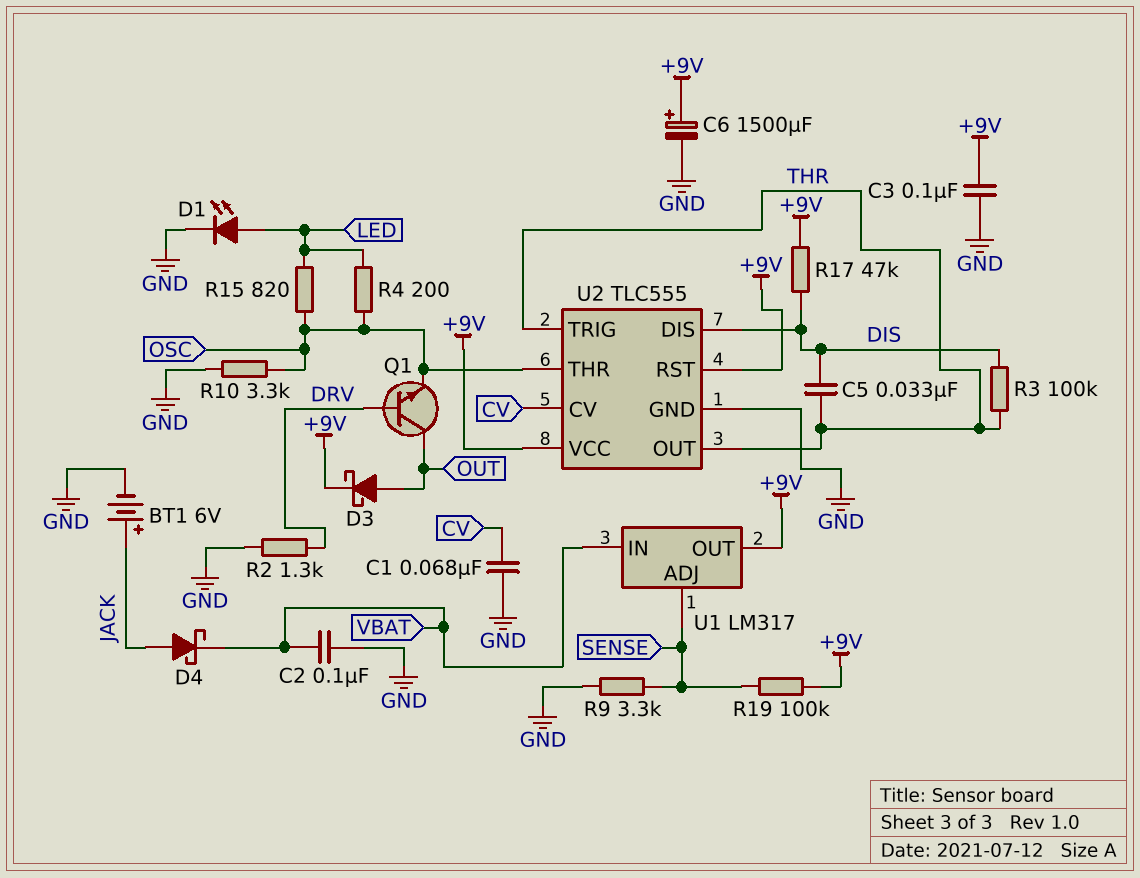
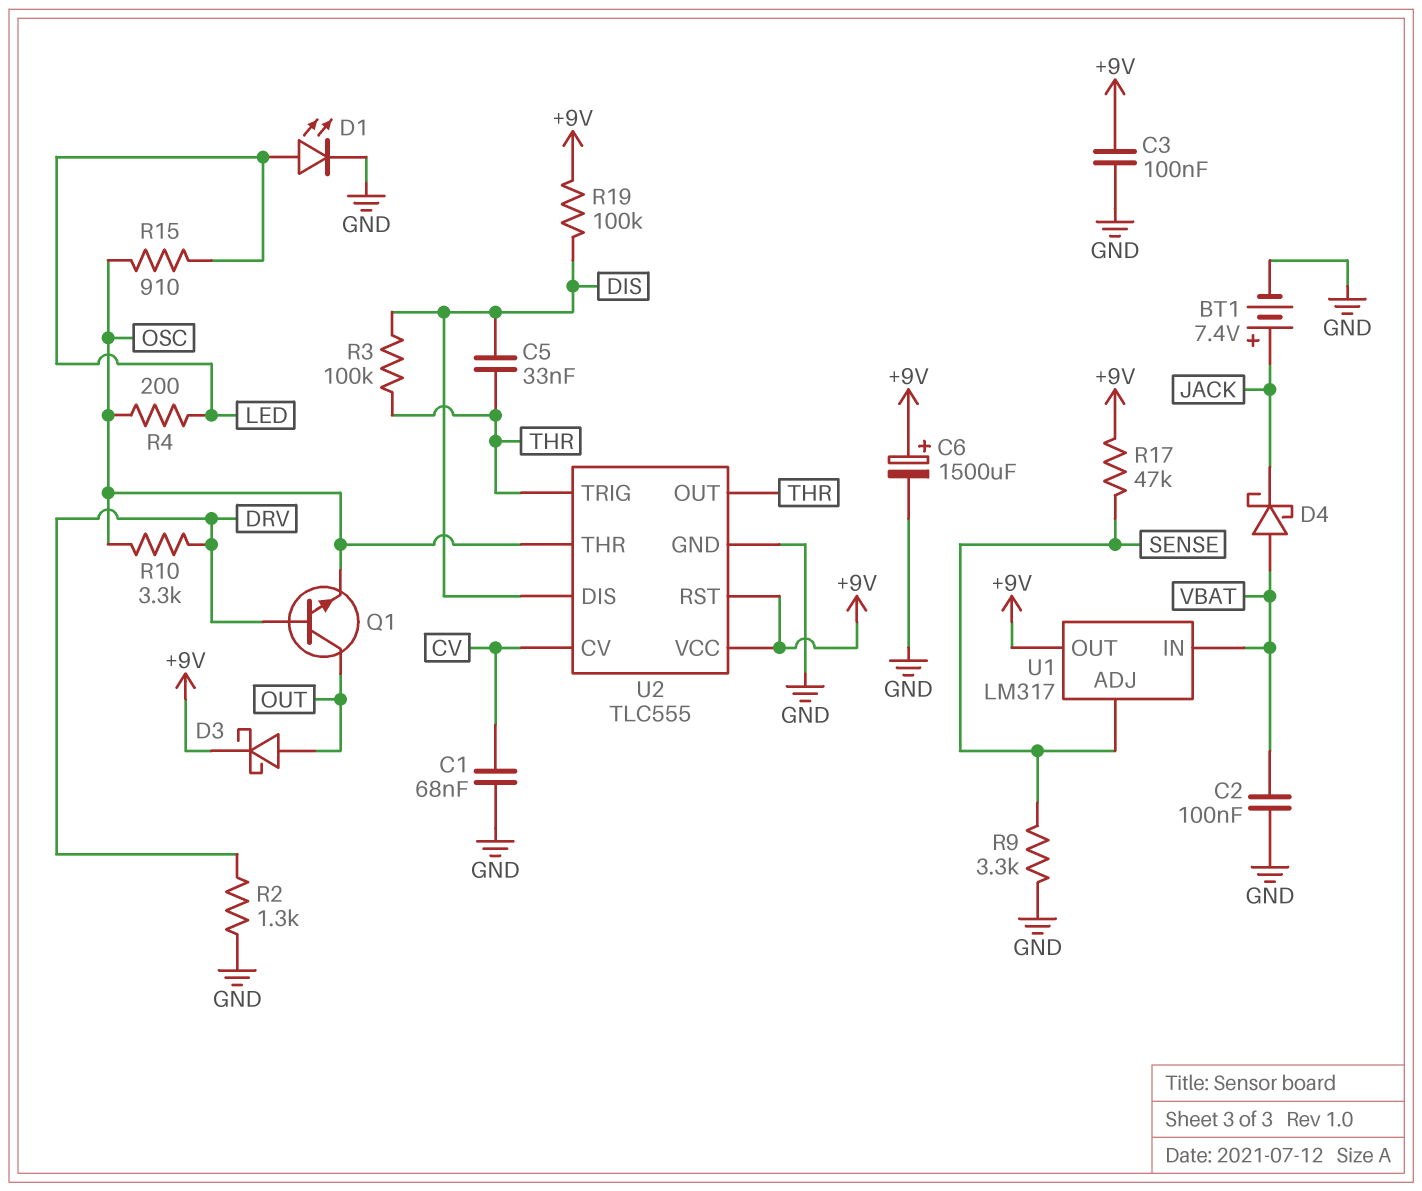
BT1: 6V (plus JACK, minus GND) -> 7.4V (plus JACK, minus GND)
D4: schottky (A JACK, K VBAT) -> schottky (A VBAT, K JACK)
R10: 3.3k (GND, OSC) -> 3.3k (DRV, OSC)
R15: 820 (LED, OSC) -> 910 (LED, OSC)
R17: 47k (+9V, DIS) -> 47k (+9V, SENSE)
R19: 100k (+9V, SENSE) -> 100k (+9V, DIS)

